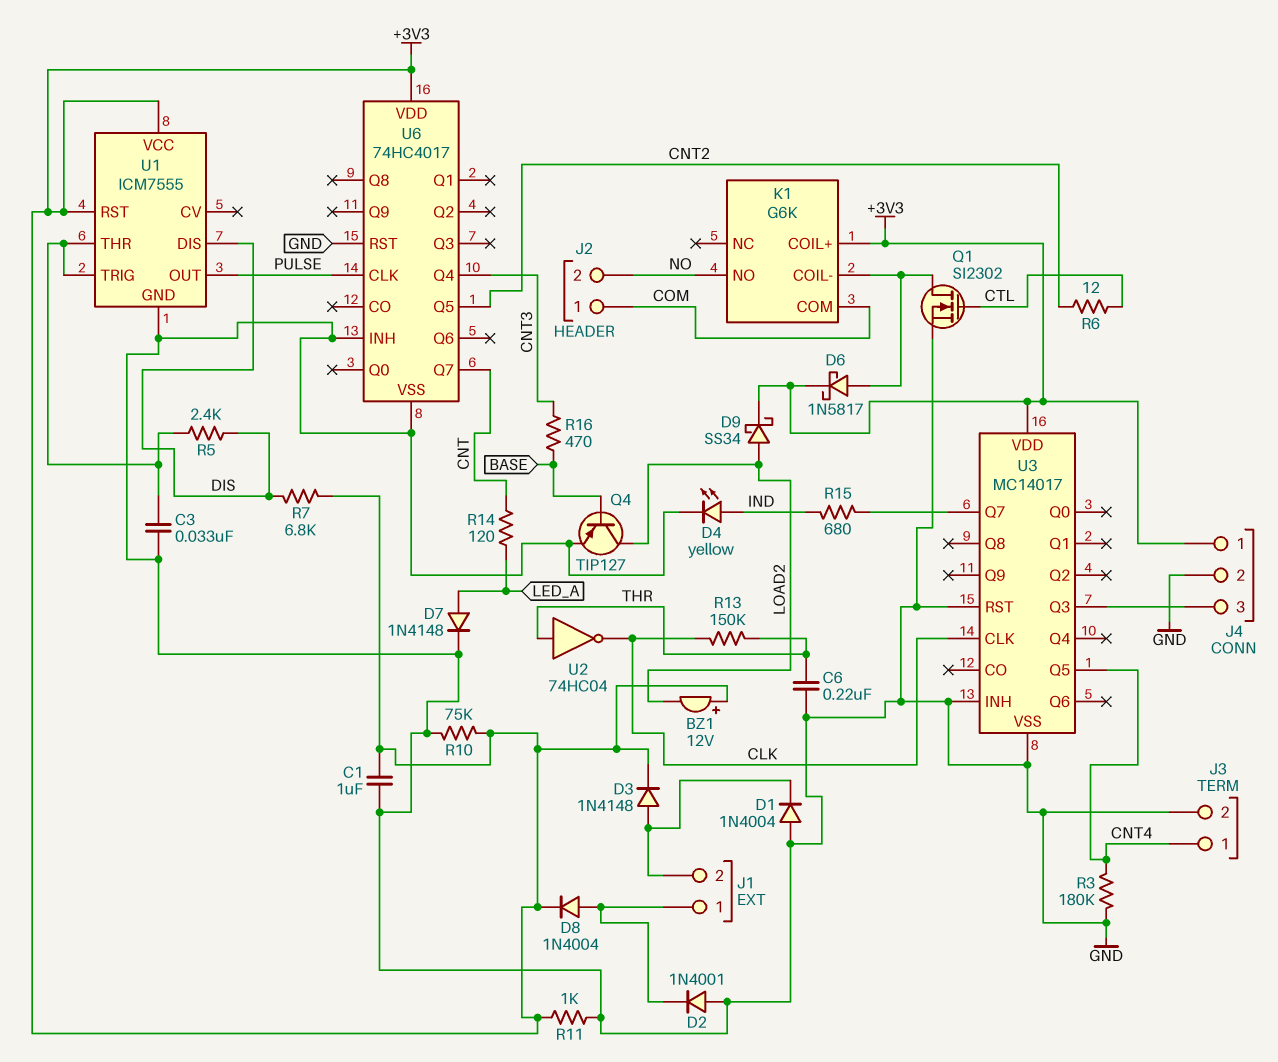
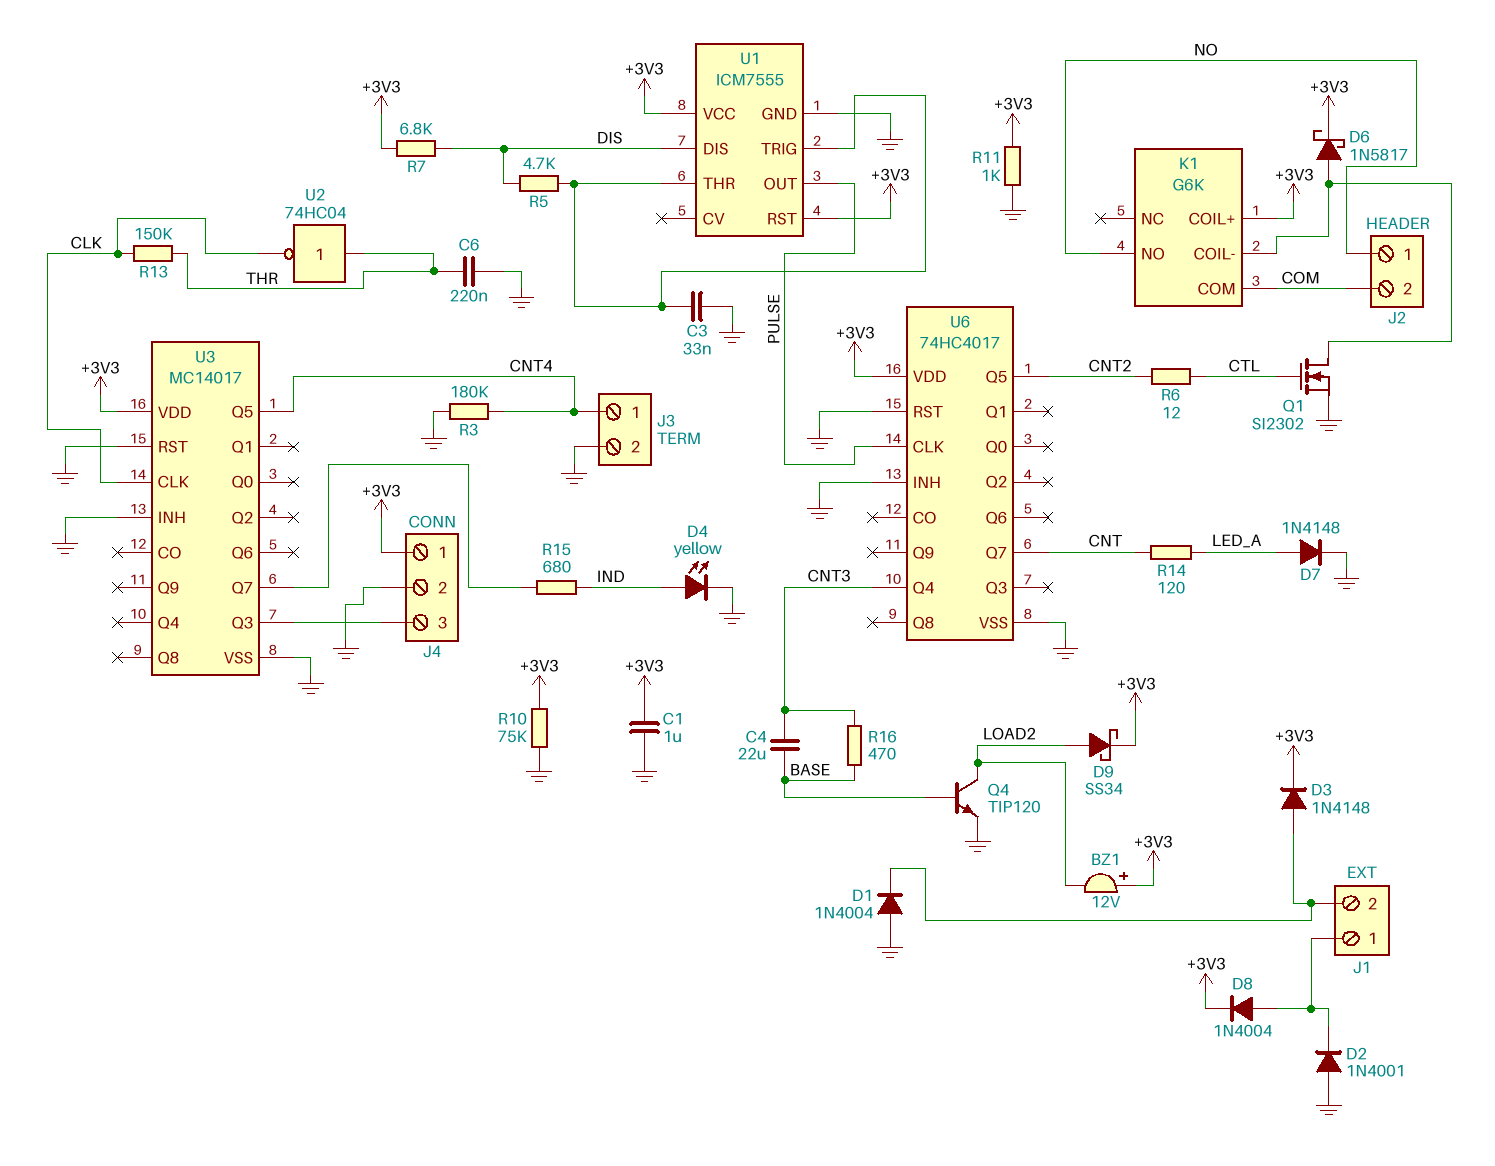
C4: none -> 22uF (BASE, CNT3)
J2 pin 1: COM -> NO
J2 pin 2: NO -> COM
Q4: PNP TIP127 (B BASE, C LOAD2, E GND) -> NPN TIP120 (B BASE, C LOAD2, E GND)
R5: 2.4k (DIS, U1/THR) -> 4.7k (DIS, U1/THR)

